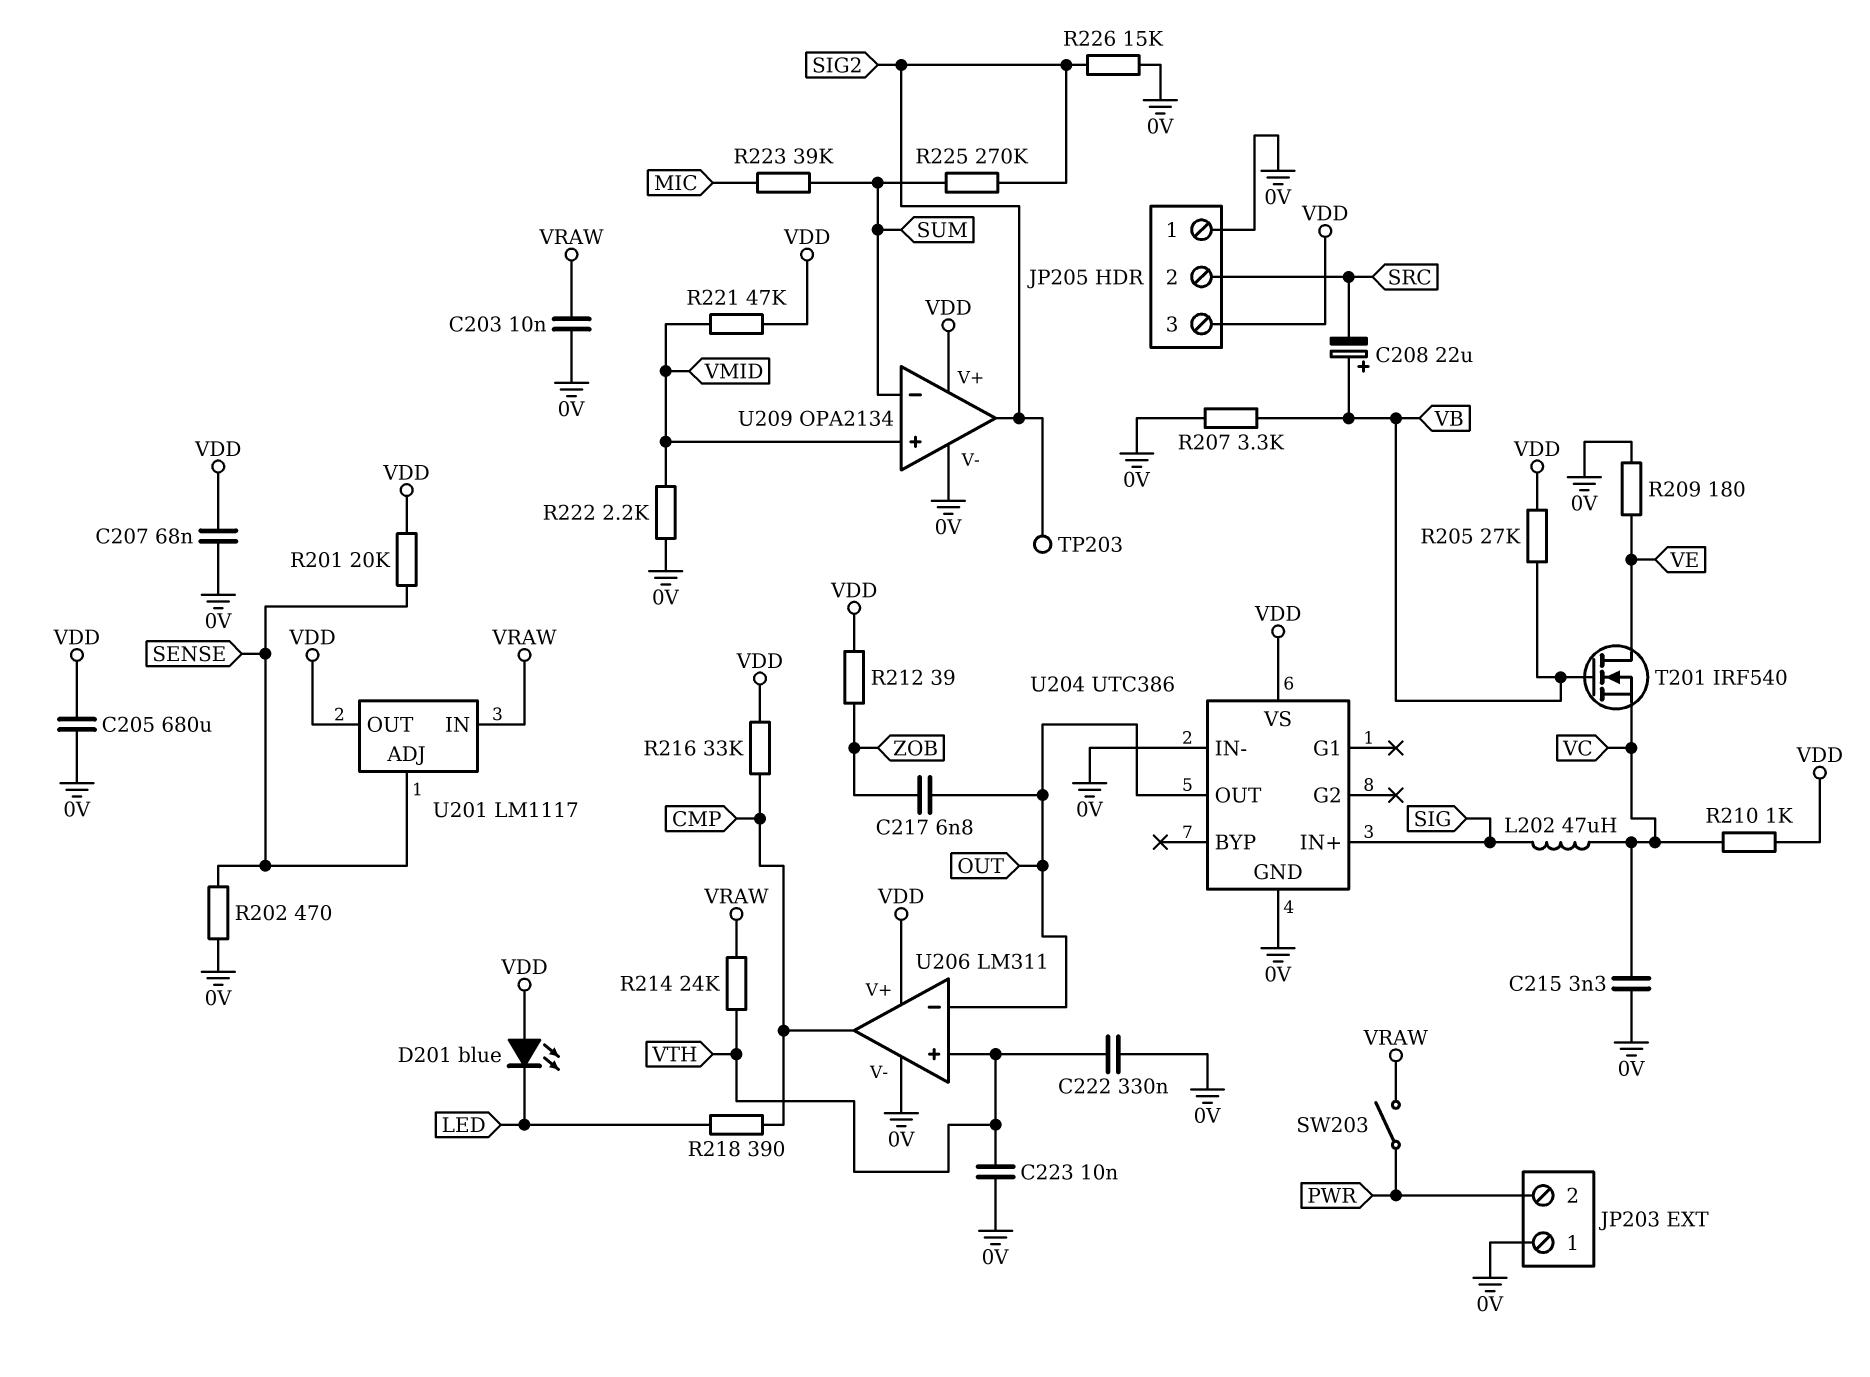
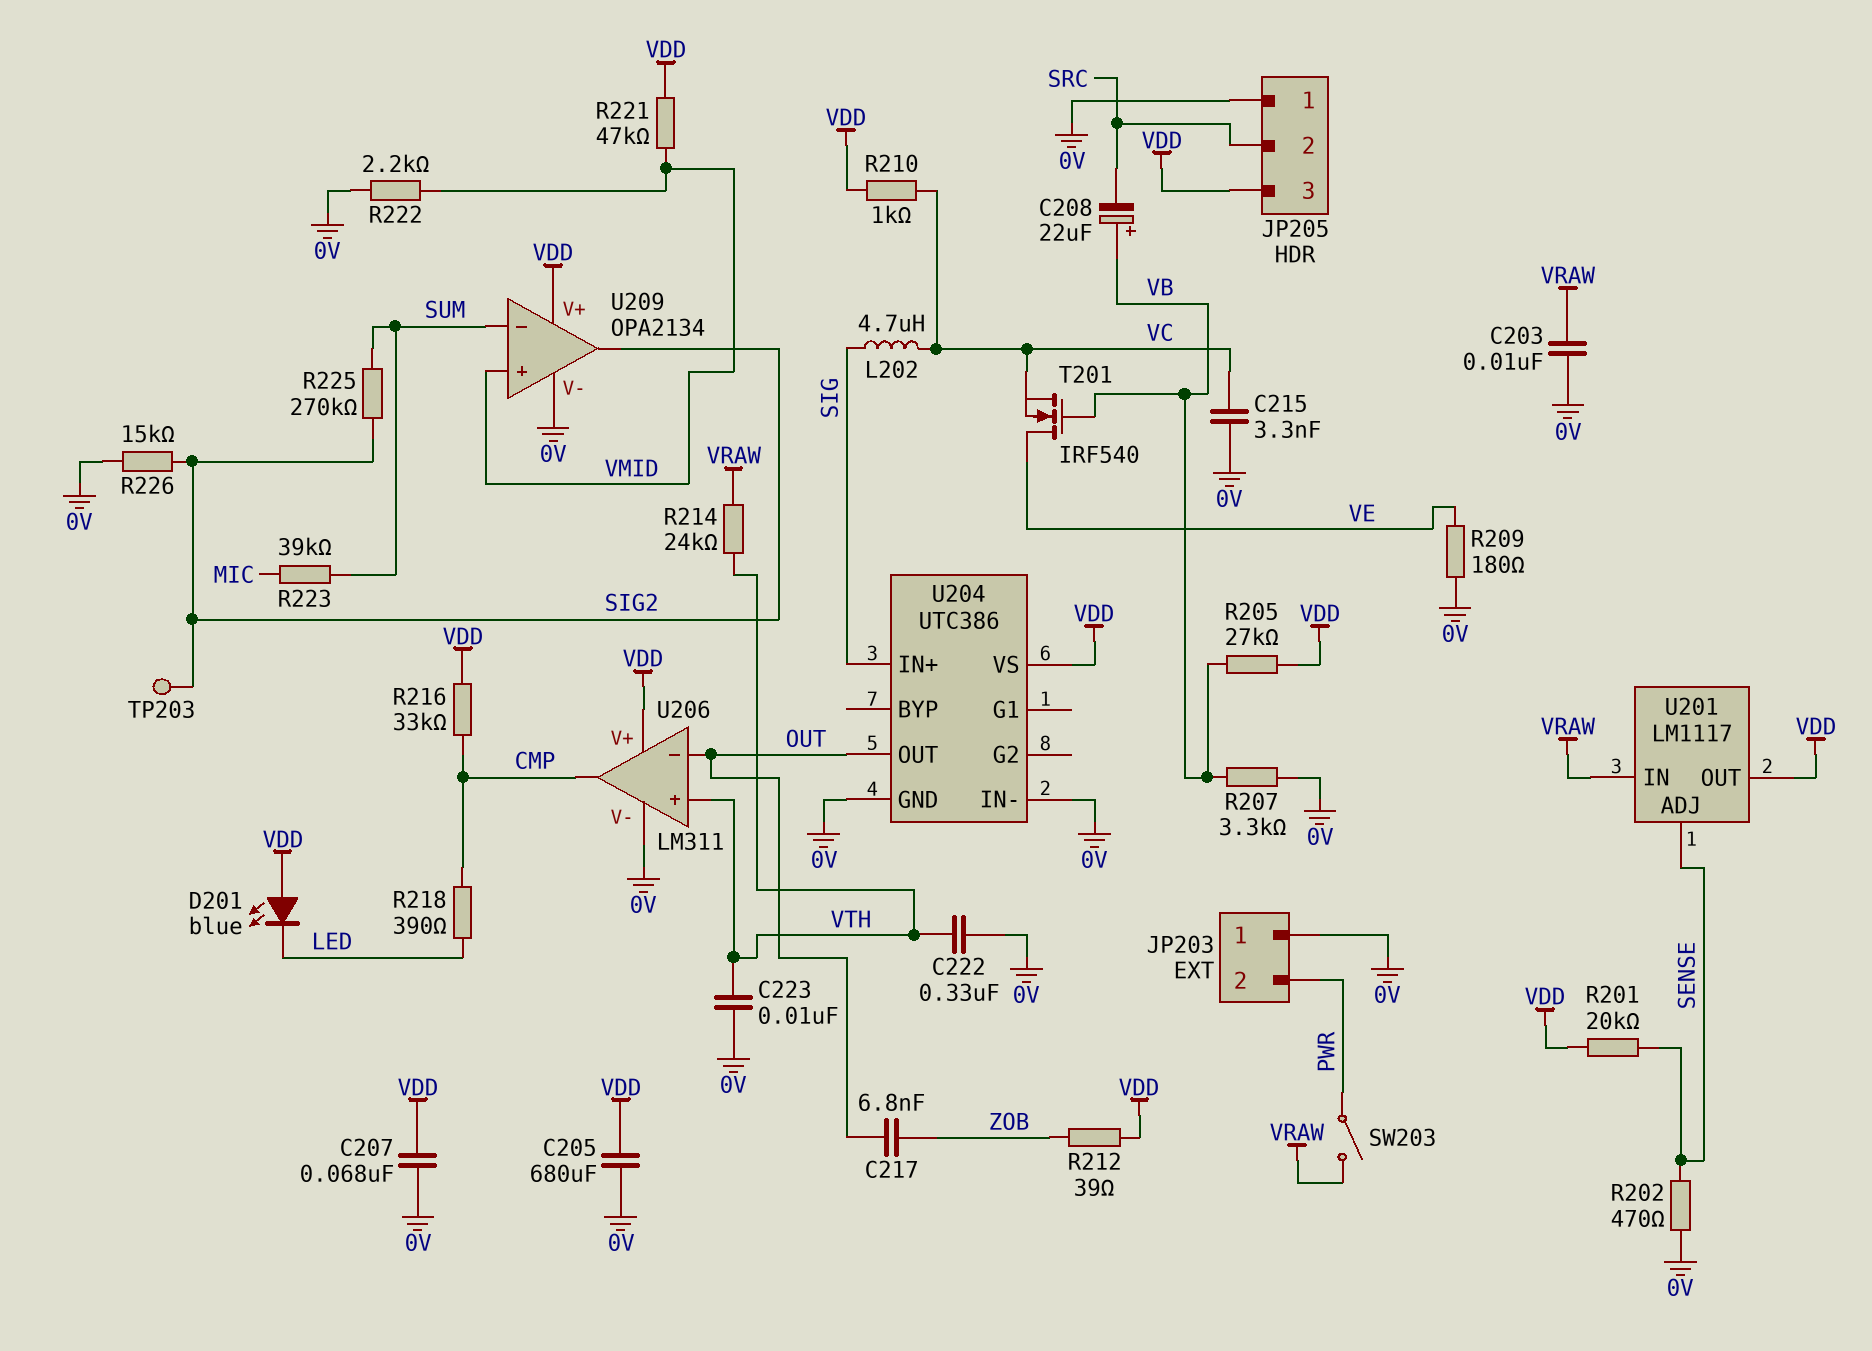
L202: 47uH (SIG, VC) -> 4.7uH (SIG, VC)

